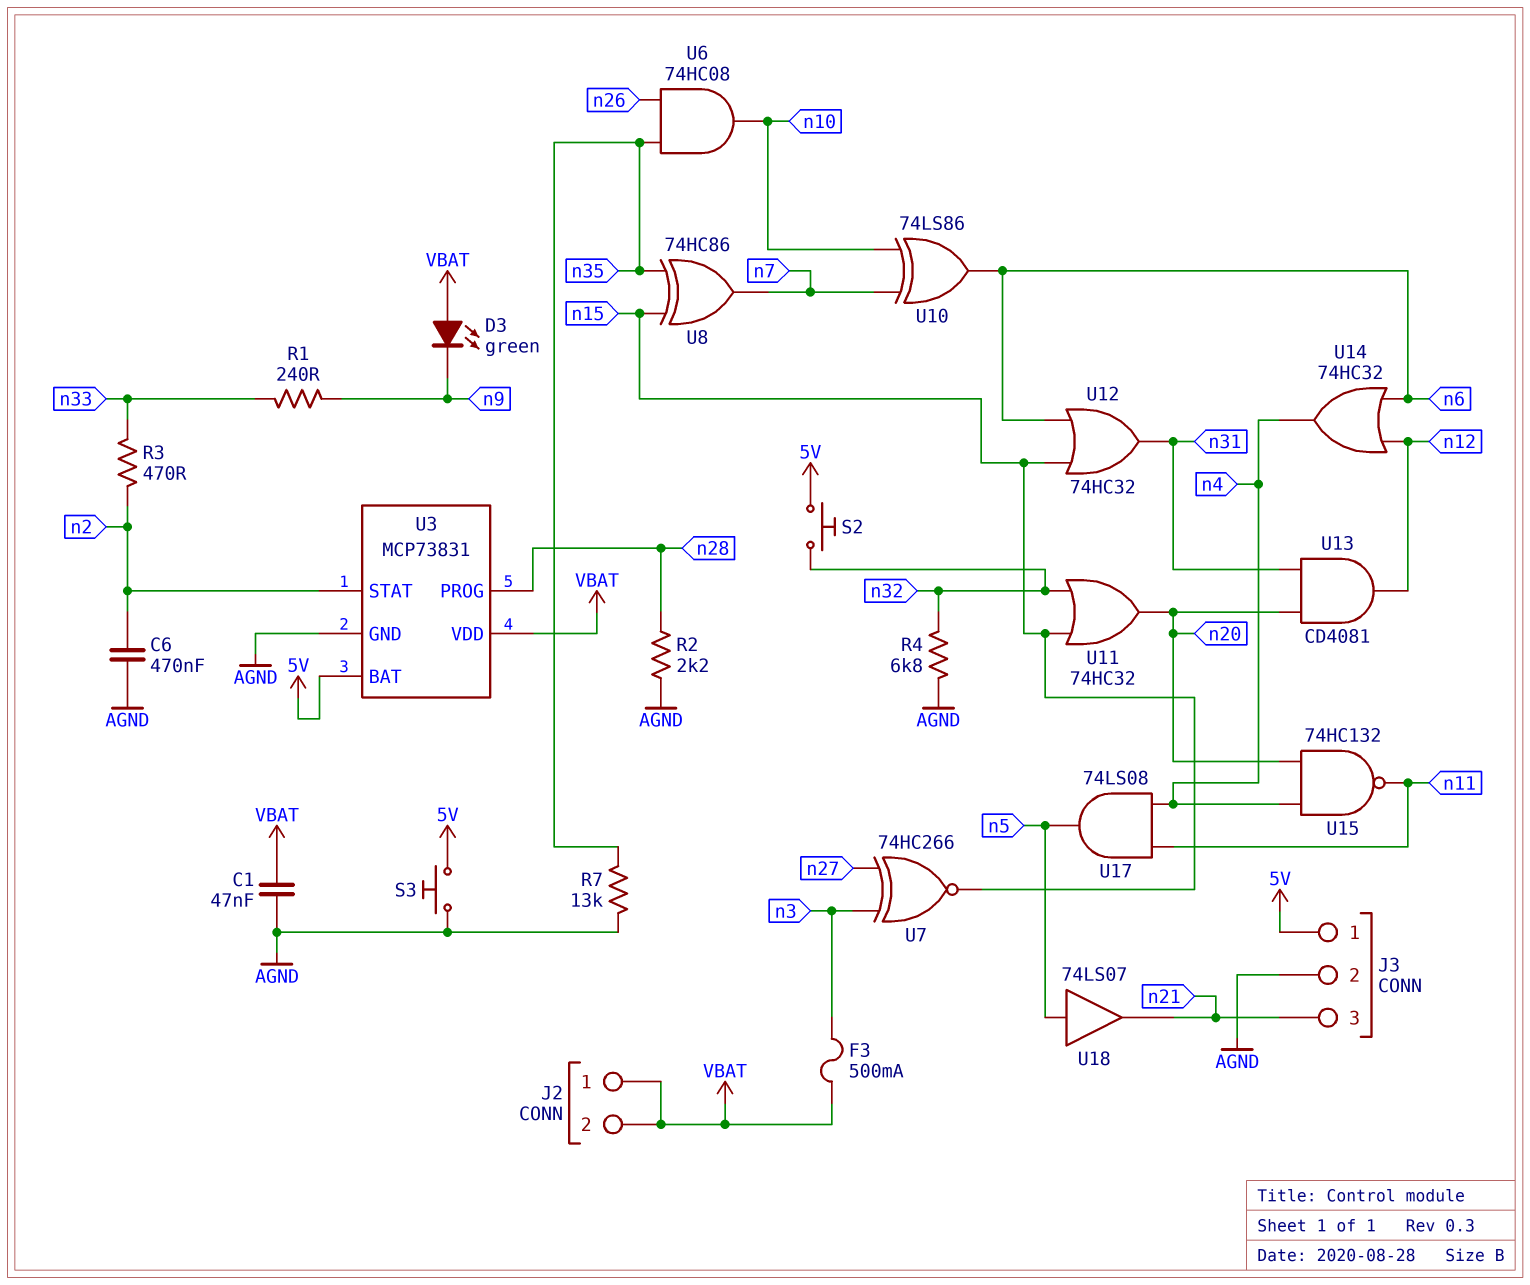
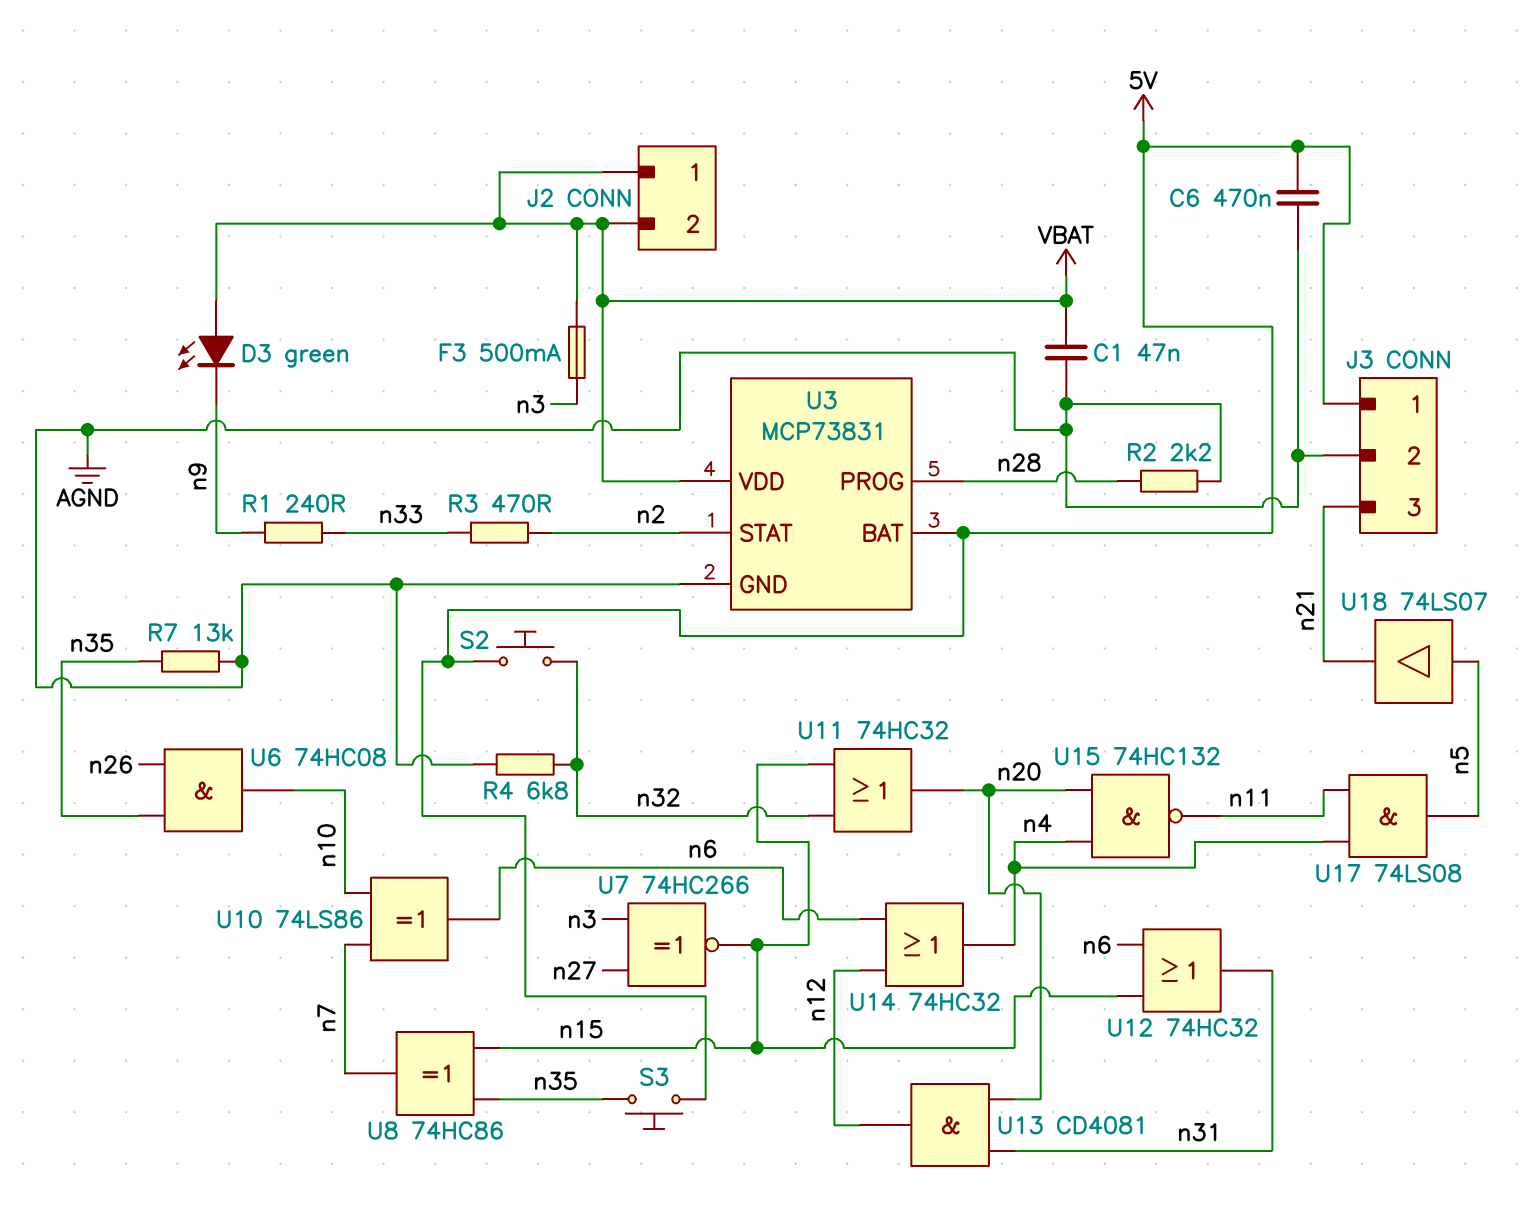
C6: 470nF (AGND, n2) -> 470nF (5V, AGND)
S3: button (5V, AGND) -> button (5V, n35)

